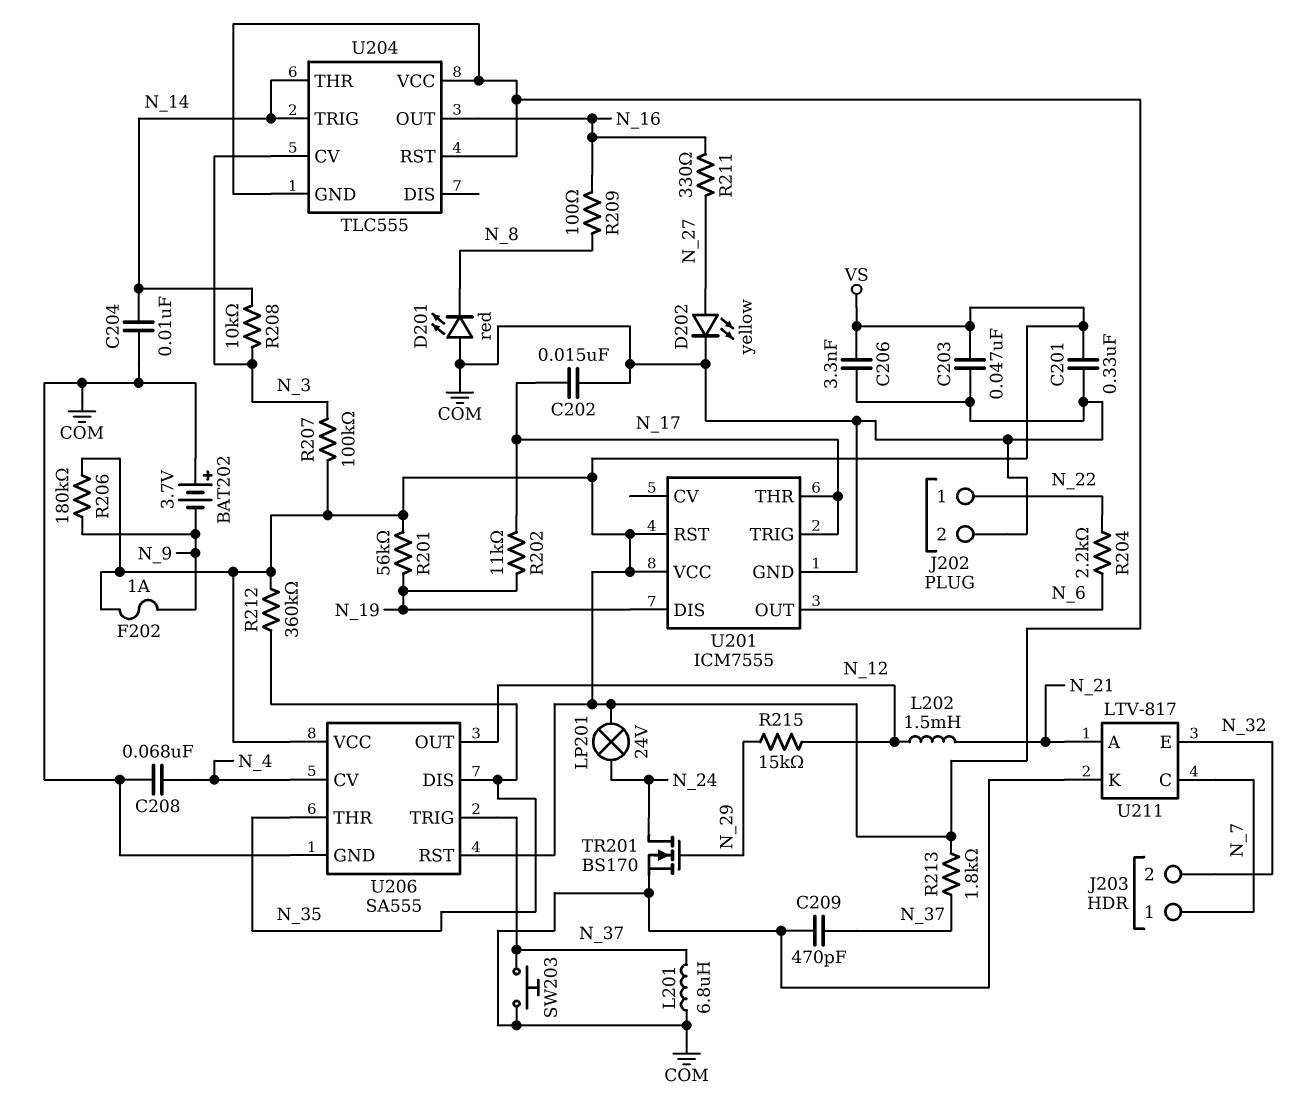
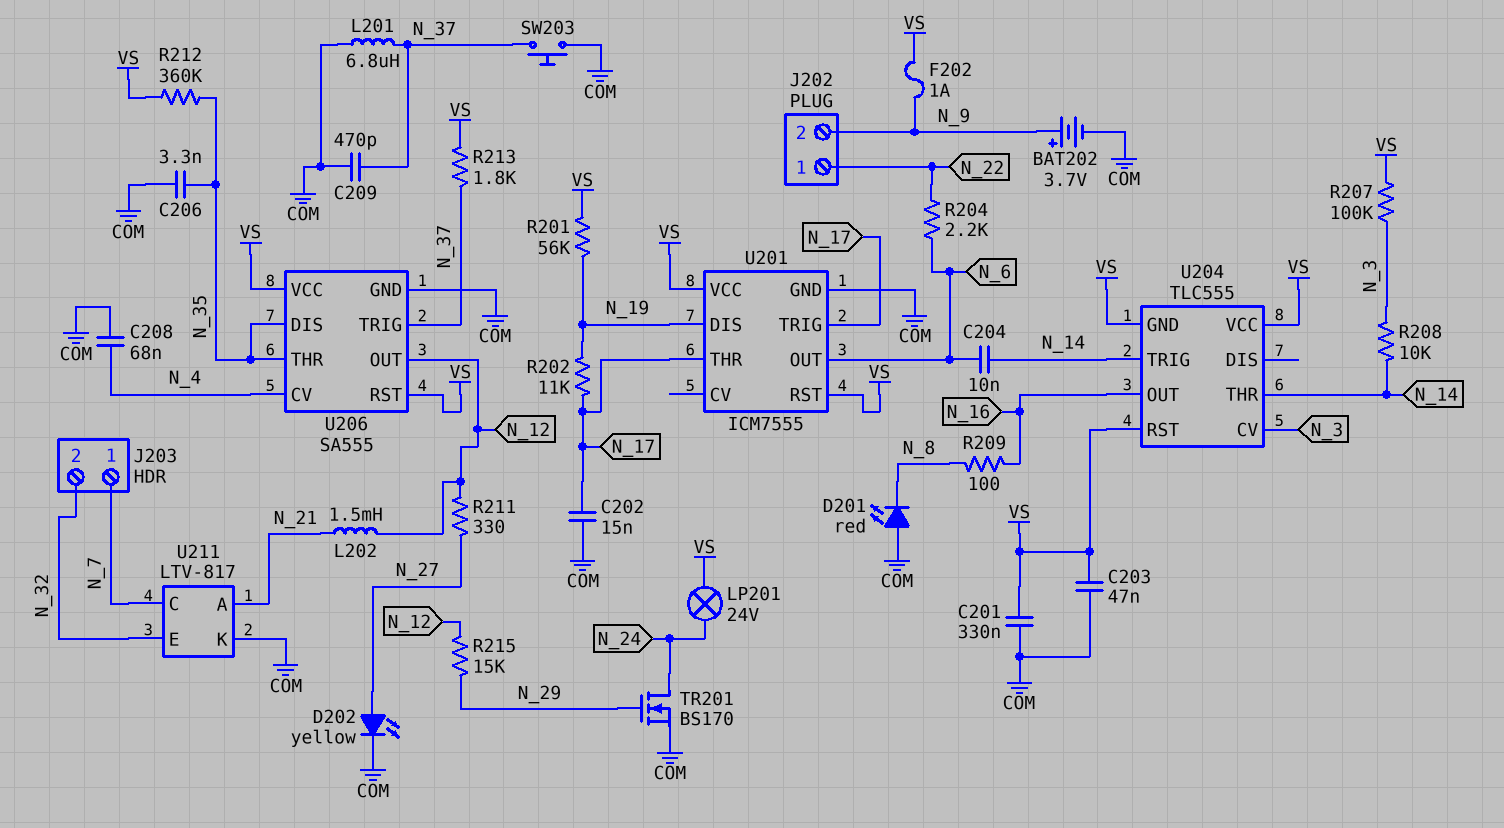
BAT202: 3.7V (plus COM, minus N_9) -> 3.7V (plus N_9, minus COM)
C204: 10nF (COM, N_14) -> 10nF (N_6, N_14)
C206: 3.3nF (COM, VS) -> 3.3nF (COM, N_35)
J202 pin 2: COM -> N_9
R206: 180k (N_9, VS) -> none
R211: 330 (N_16, N_27) -> 330 (N_12, N_27)

